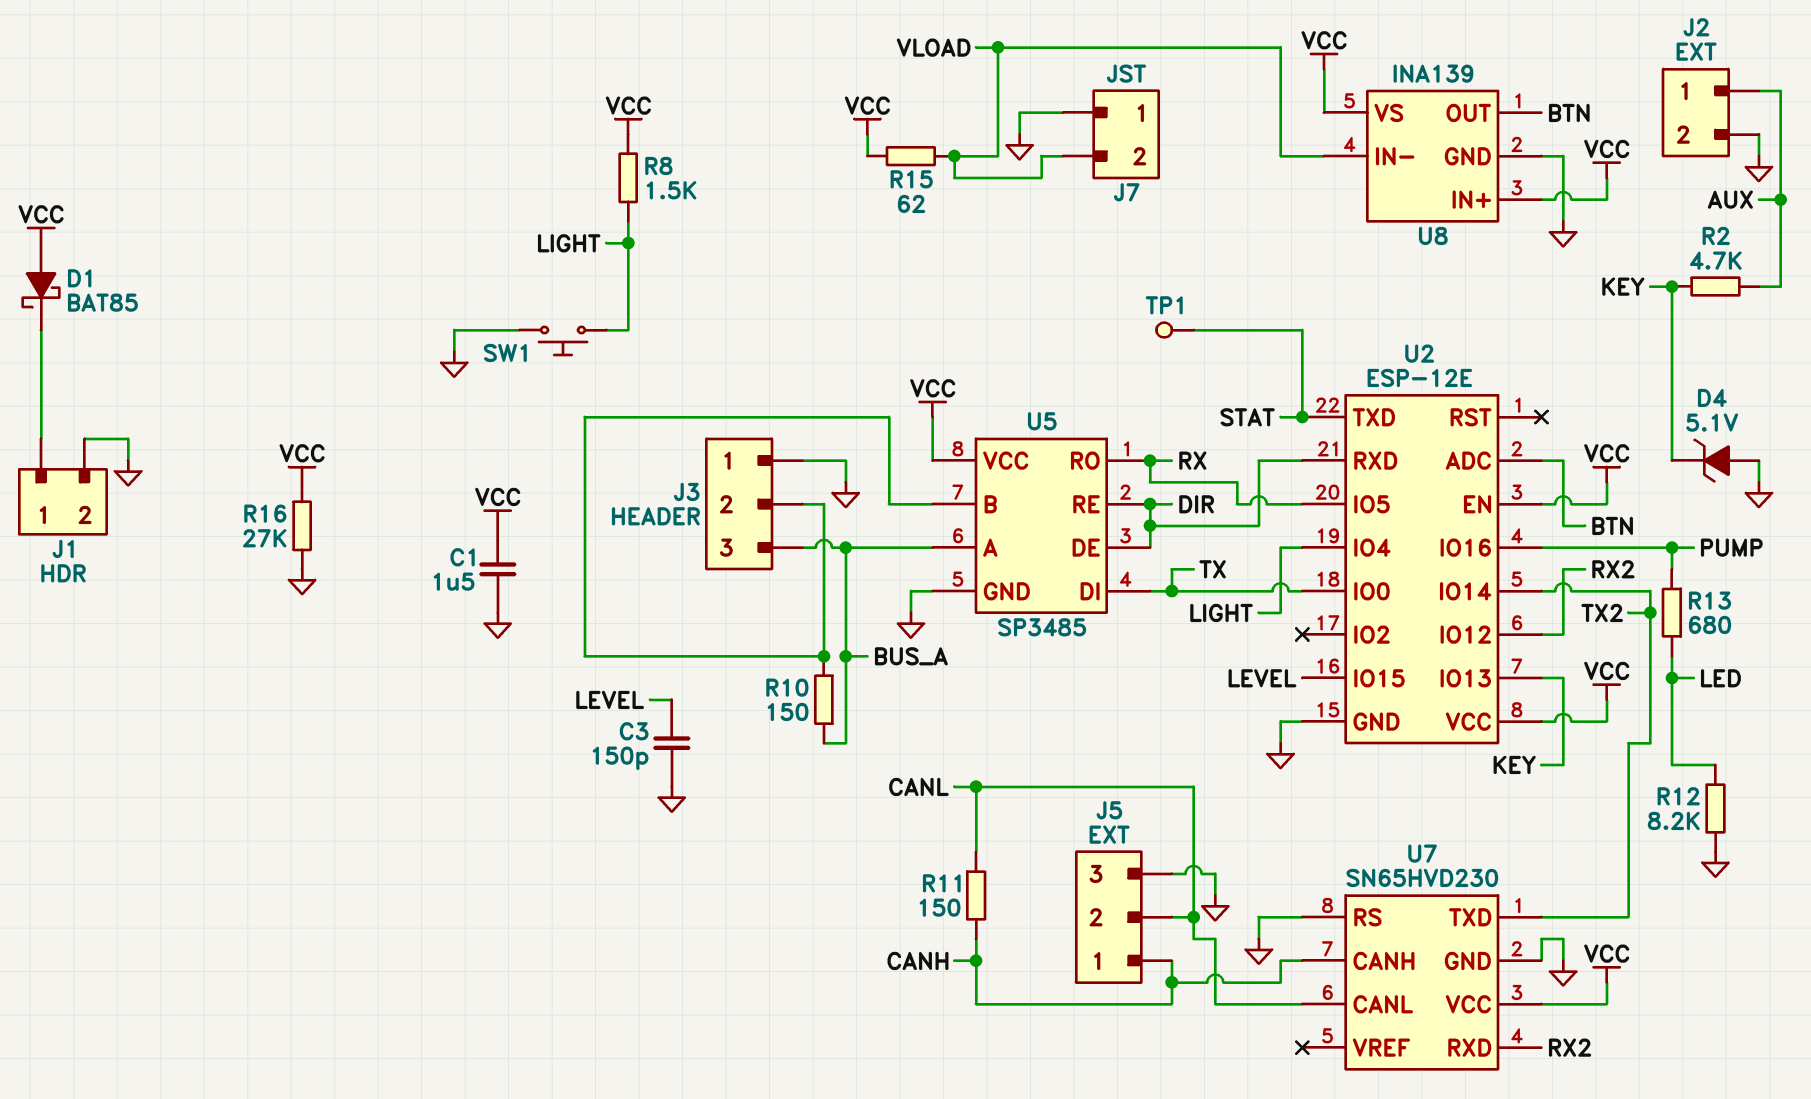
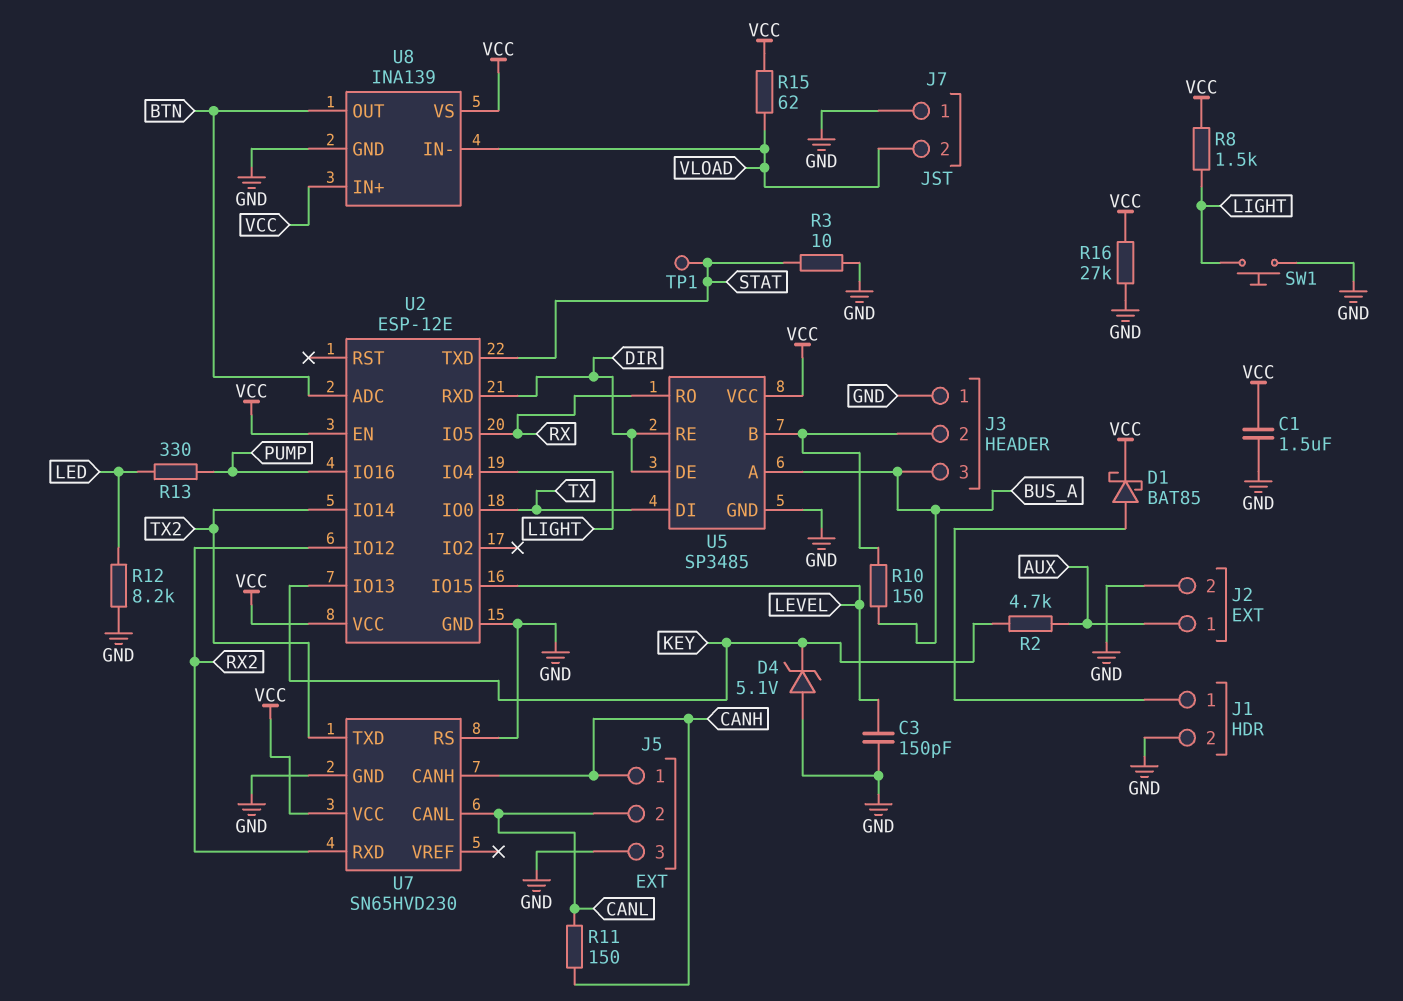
D1: schottky BAT85 (A VCC, K J1/1) -> schottky BAT85 (A J1/1, K VCC)
R3: none -> 10 (GND, STAT)
R13: 680 (LED, PUMP) -> 330 (LED, PUMP)

